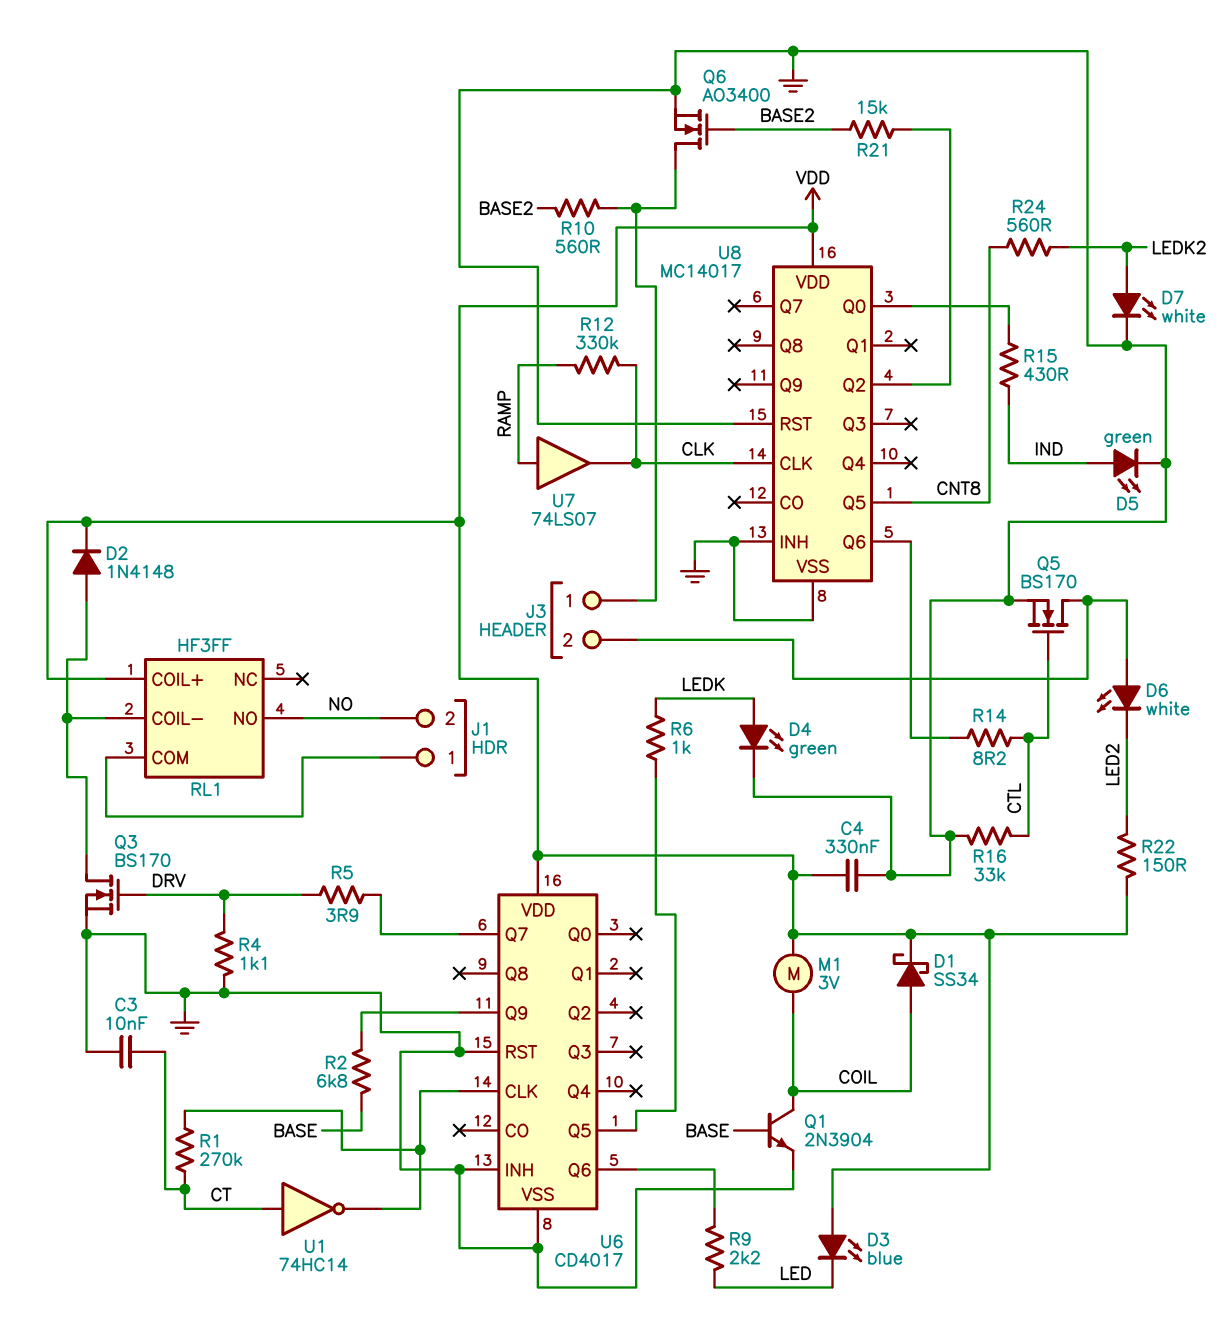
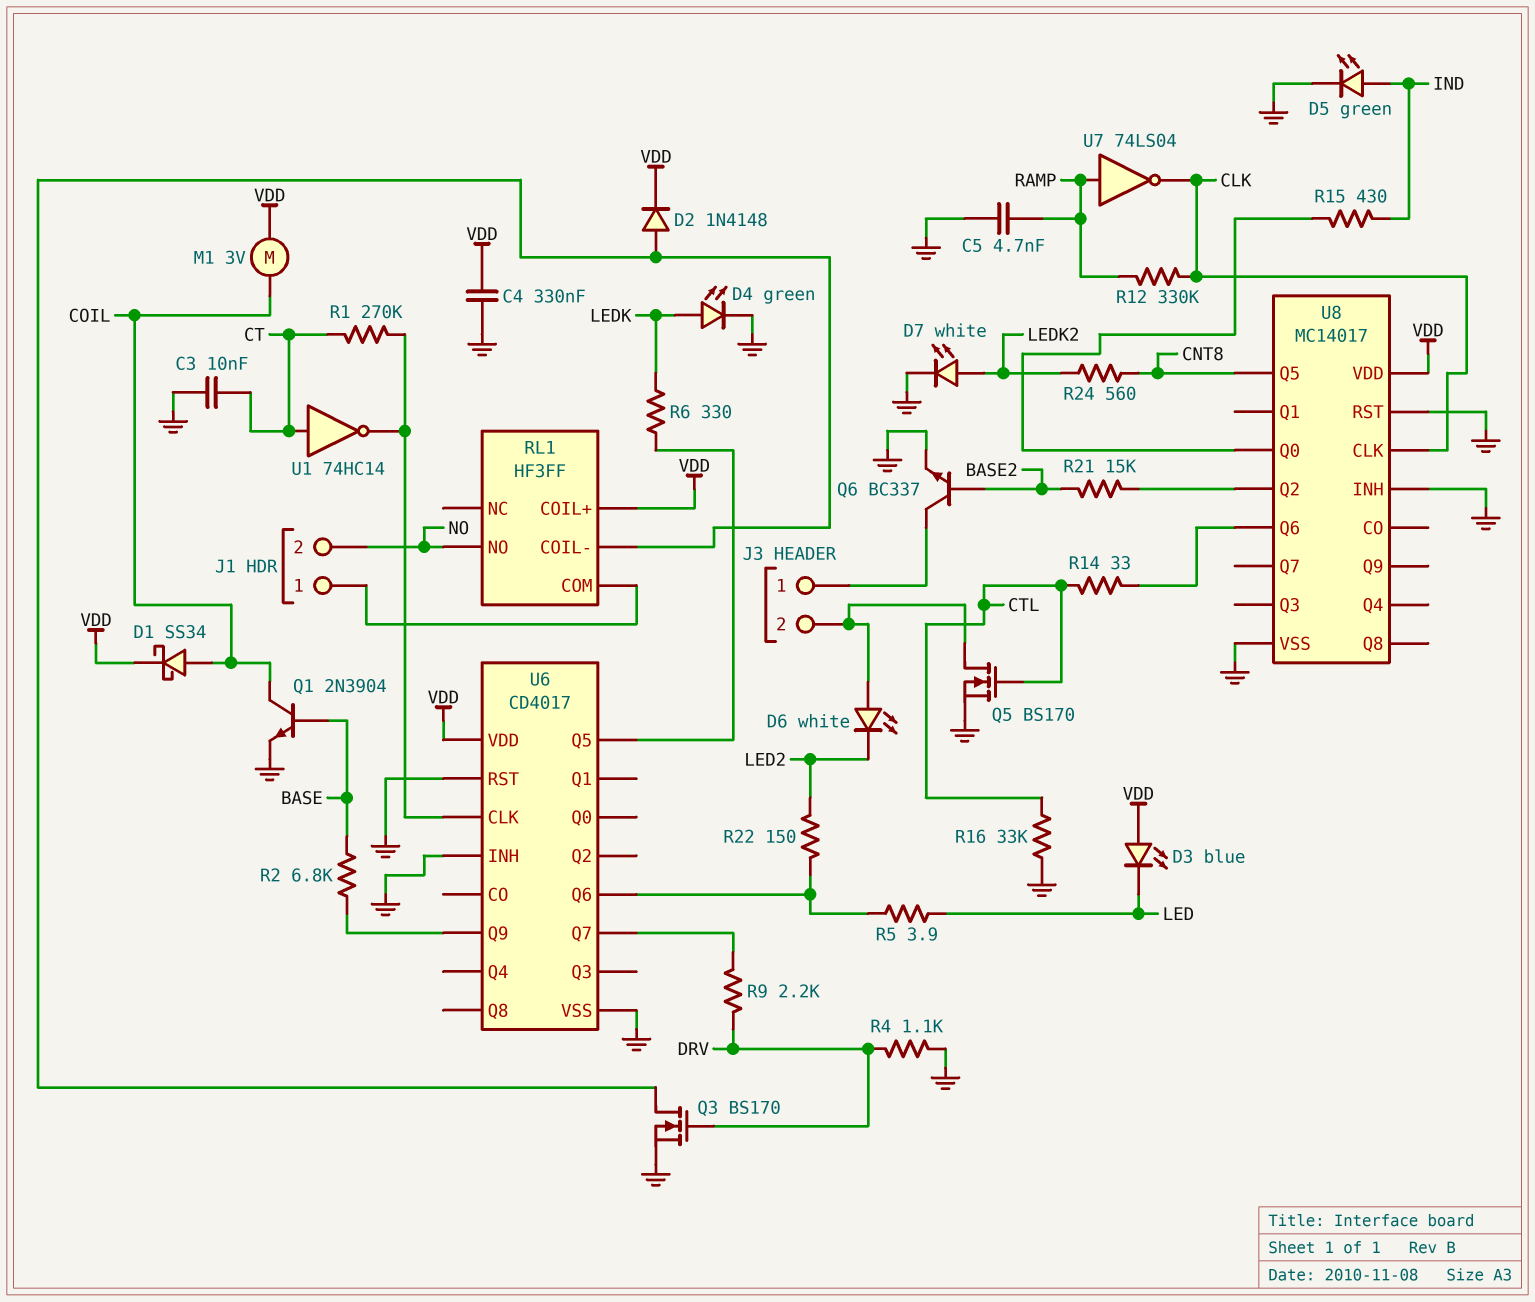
C5: none -> 4.7nF (GND, RAMP)
Q6: NMOS AO3400 (G BASE2, D J3/1, S GND) -> NPN BC337 (B BASE2, C J3/1, E GND)
R5: 3.9 (DRV, U6/Q7) -> 3.9 (LED, U6/Q6)
R6: 1k (LEDK, U6/Q5) -> 330 (LEDK, U6/Q5)
R9: 2.2k (LED, U6/Q6) -> 2.2k (DRV, U6/Q7)
R10: 560 (BASE2, J3/1) -> none
R14: 8.2 (CTL, U8/Q6) -> 33 (CTL, U8/Q6)
R22: 150 (LED2, VDD) -> 150 (LED2, U6/Q6)
U7: buffer 74LS07 (in RAMP, out CLK) -> NOT 74LS04 (in RAMP, out CLK)

